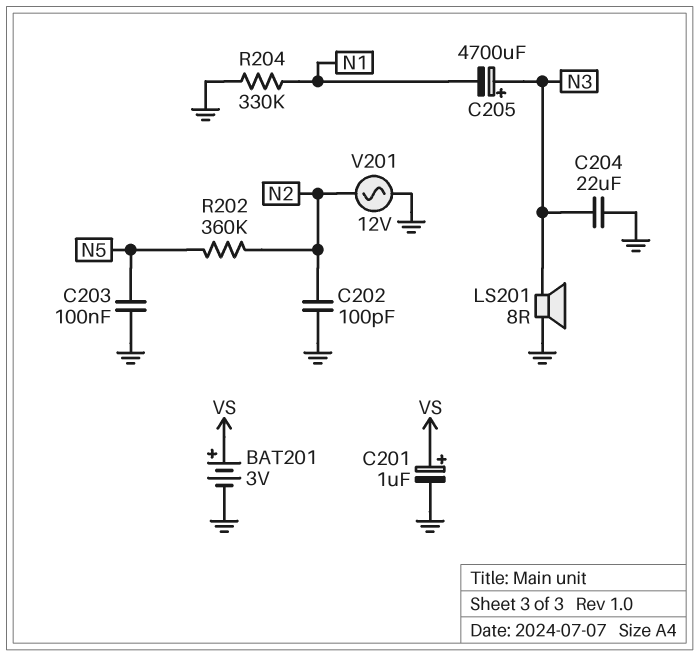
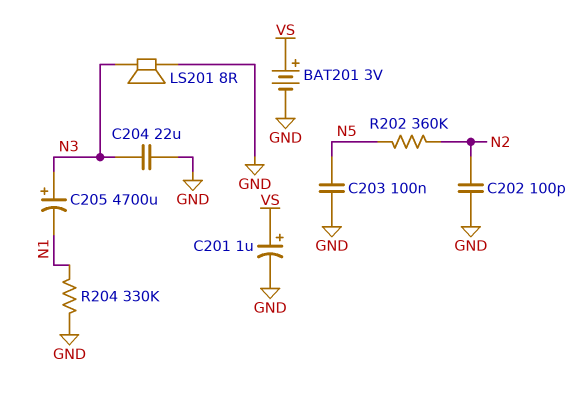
V201: AC 12V (GND, N2) -> none

